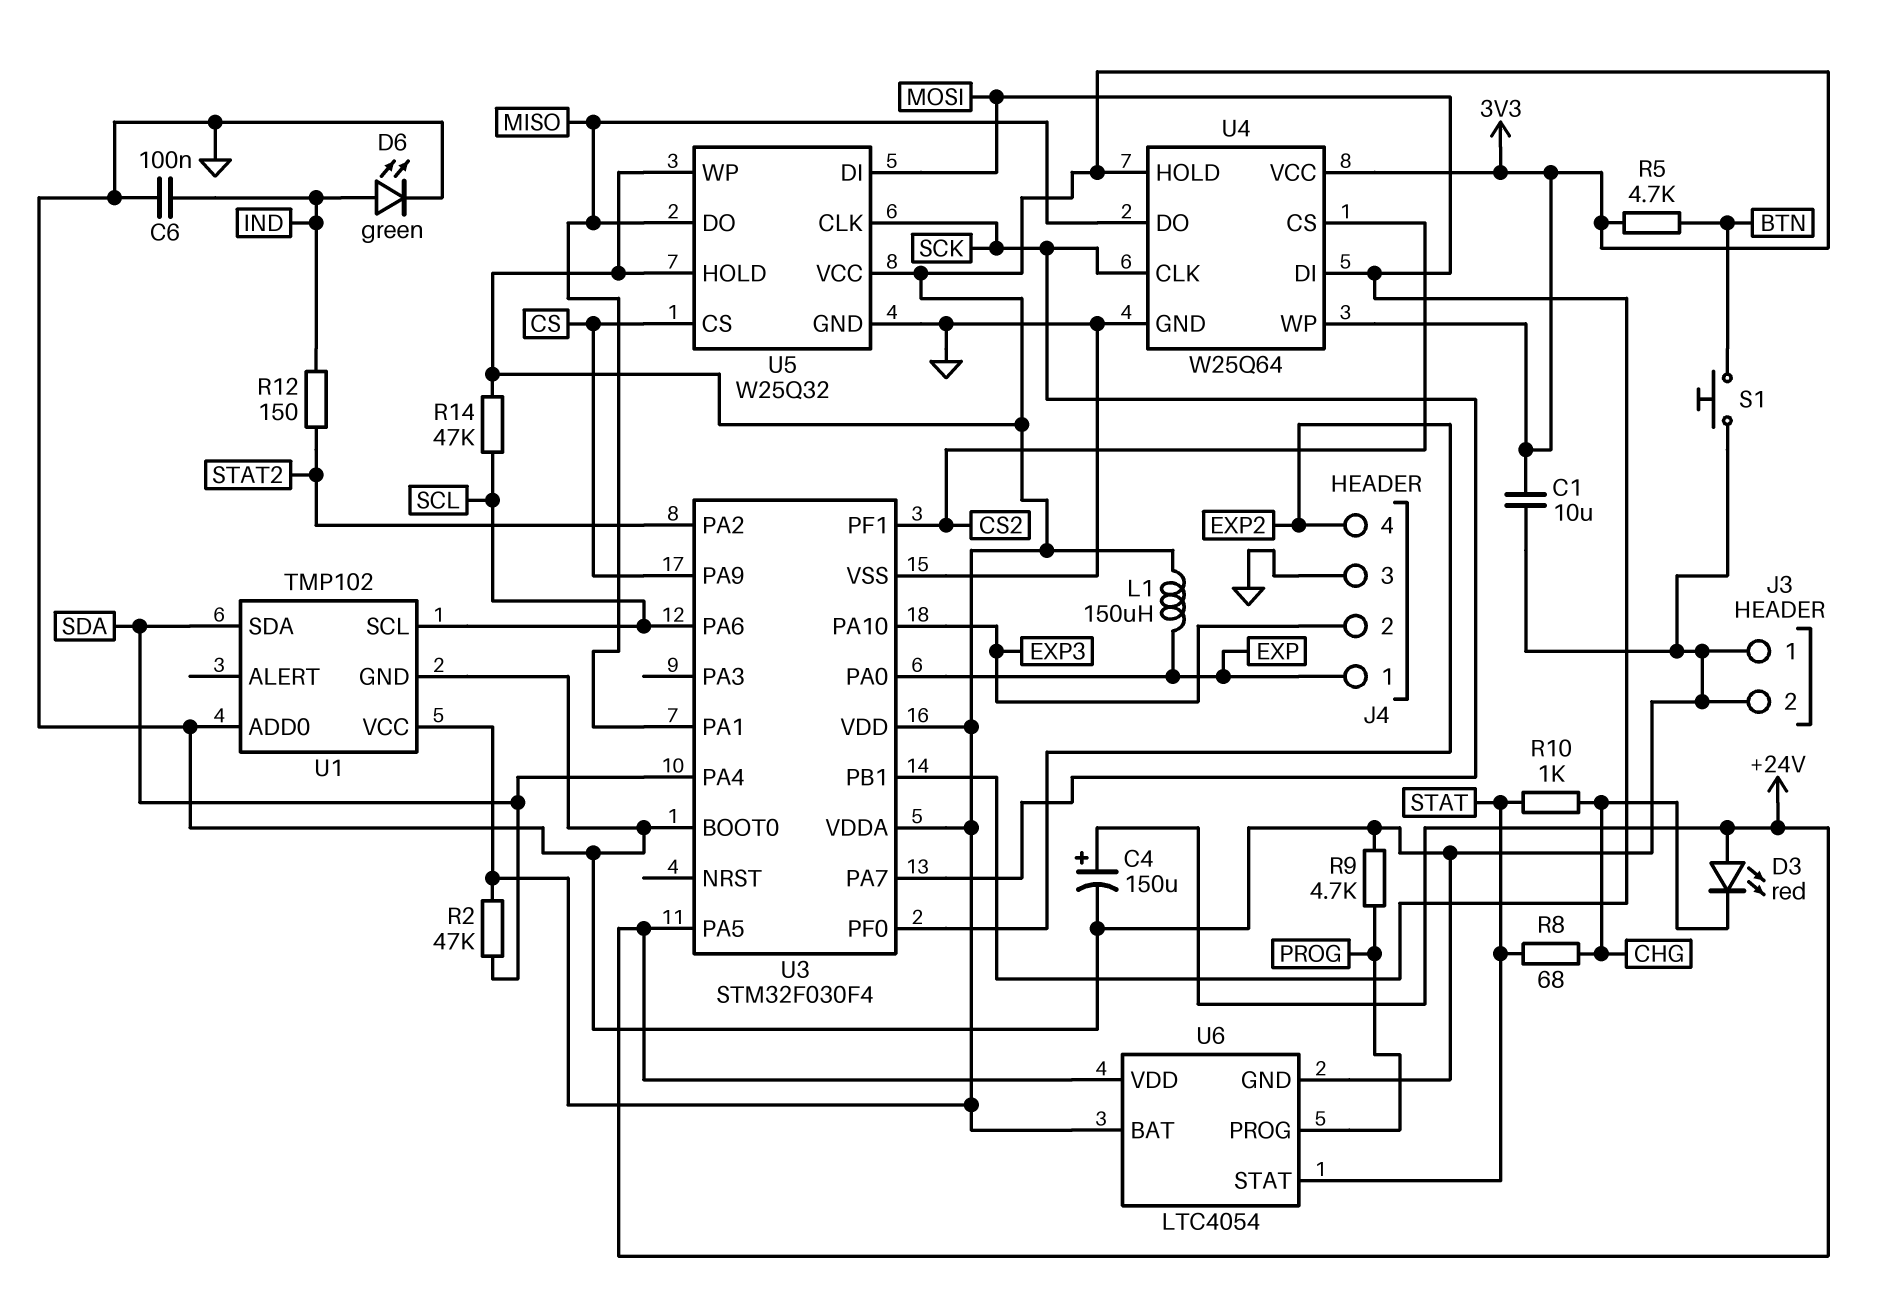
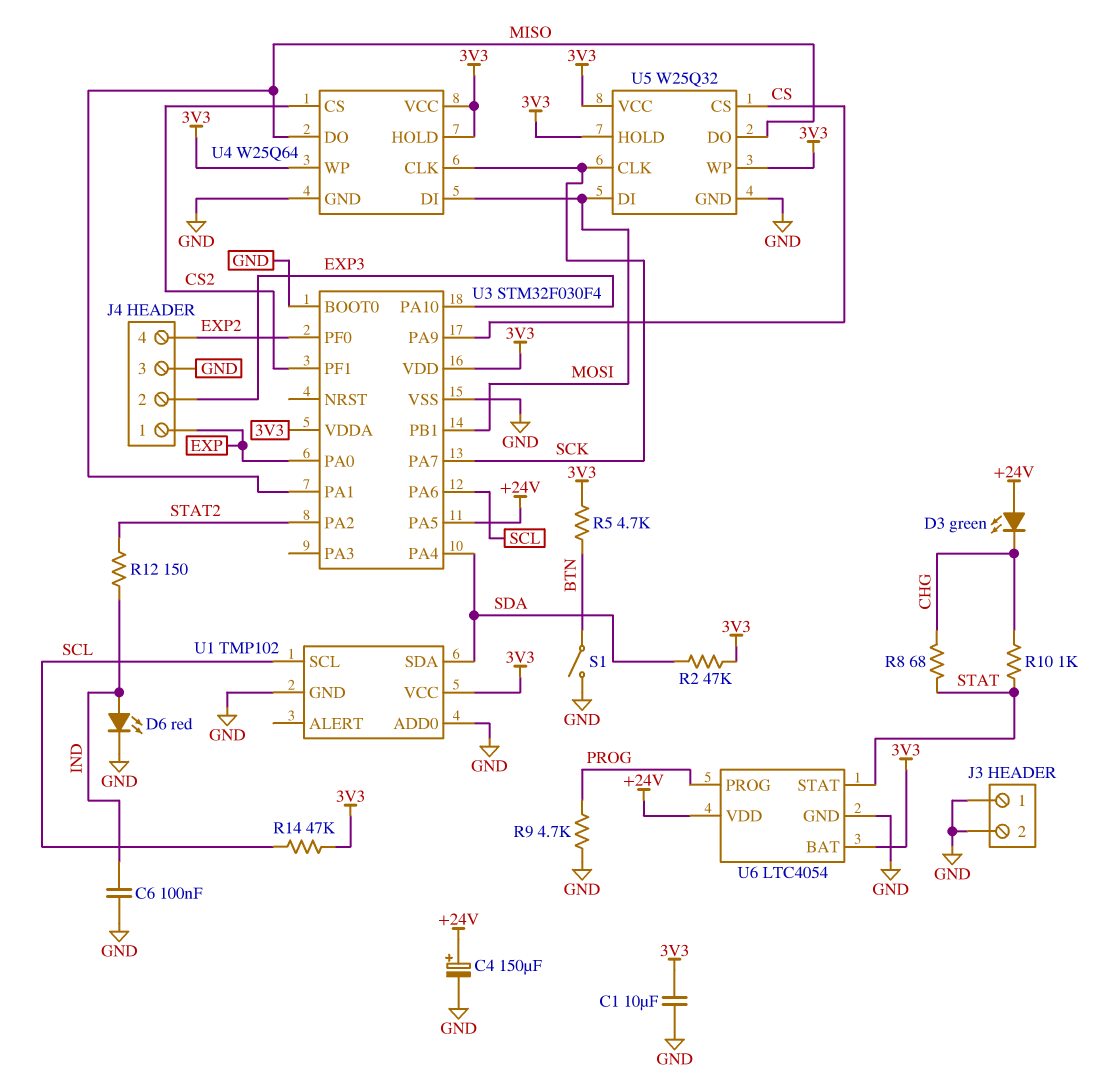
D3: LED red (A +24V, K CHG) -> LED green (A +24V, K CHG)
D6: LED green (A IND, K GND) -> LED red (A IND, K GND)
L1: 150uH (3V3, EXP) -> none
S1: button (BTN, GND) -> switch (BTN, GND)

